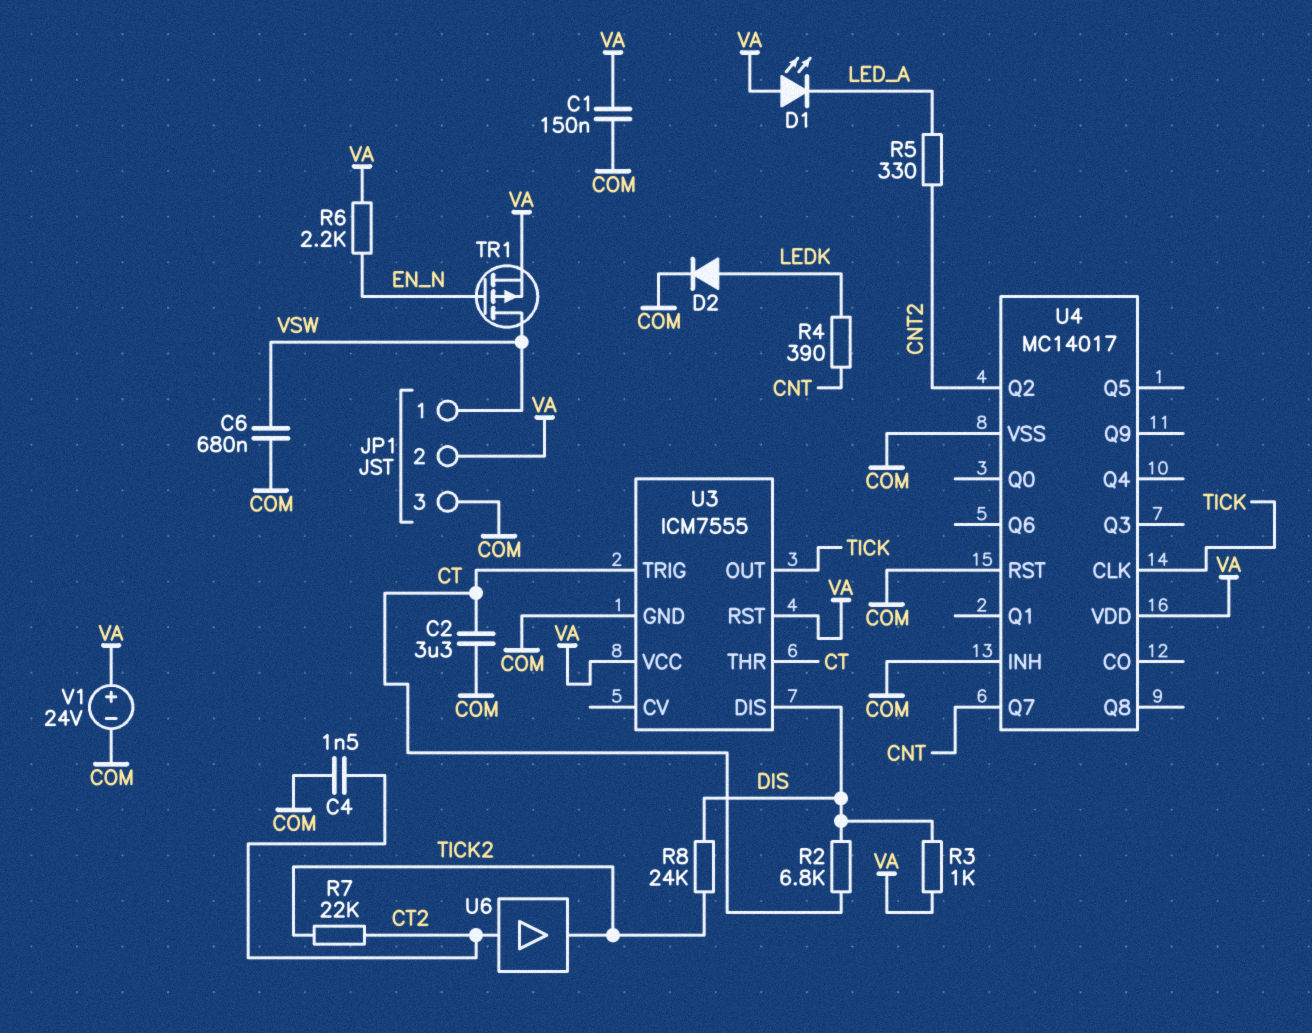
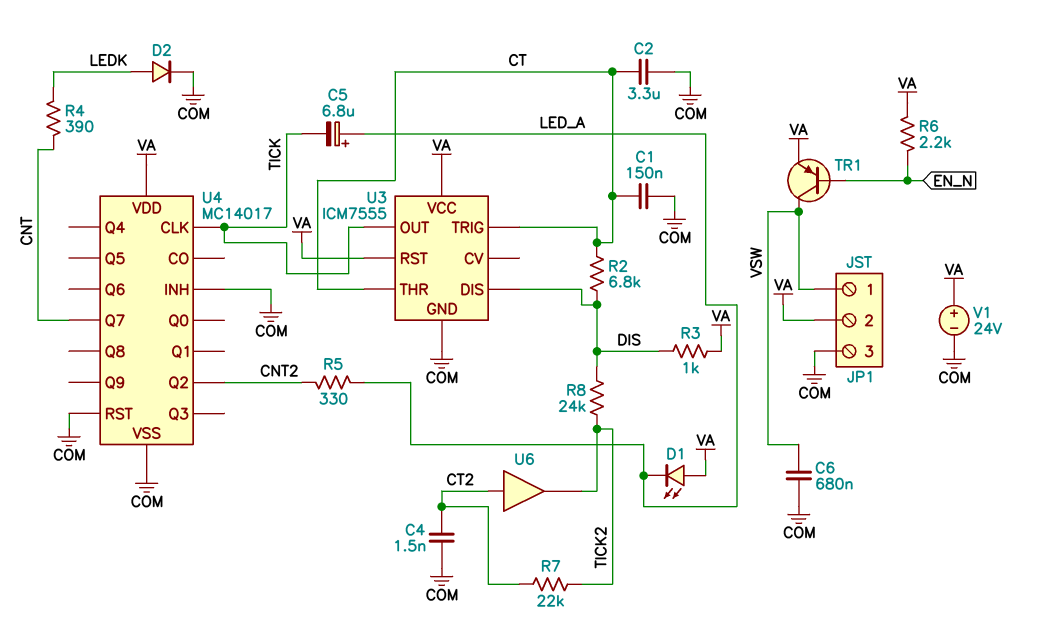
C1: 150nF (COM, VA) -> 150nF (COM, CT)
C5: none -> 6.8uF (plus LED_A, minus TICK)
TR1: PMOS (G EN_N, D VSW, S VA) -> PNP (B EN_N, C VSW, E VA)

